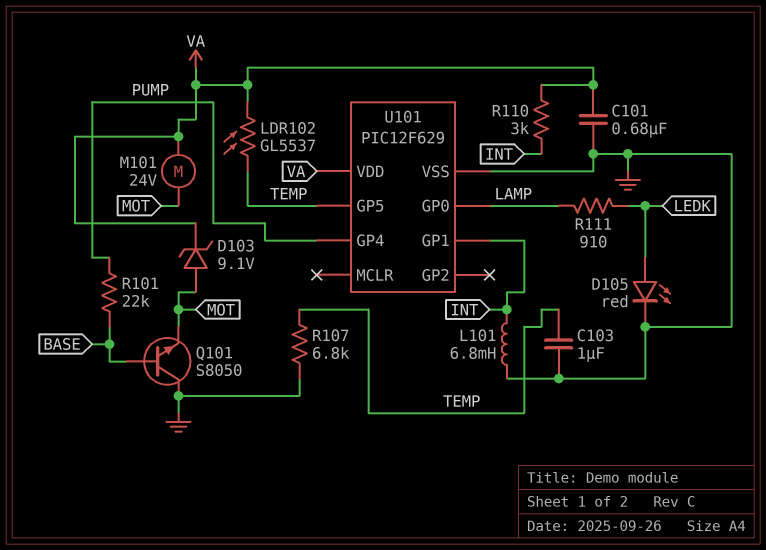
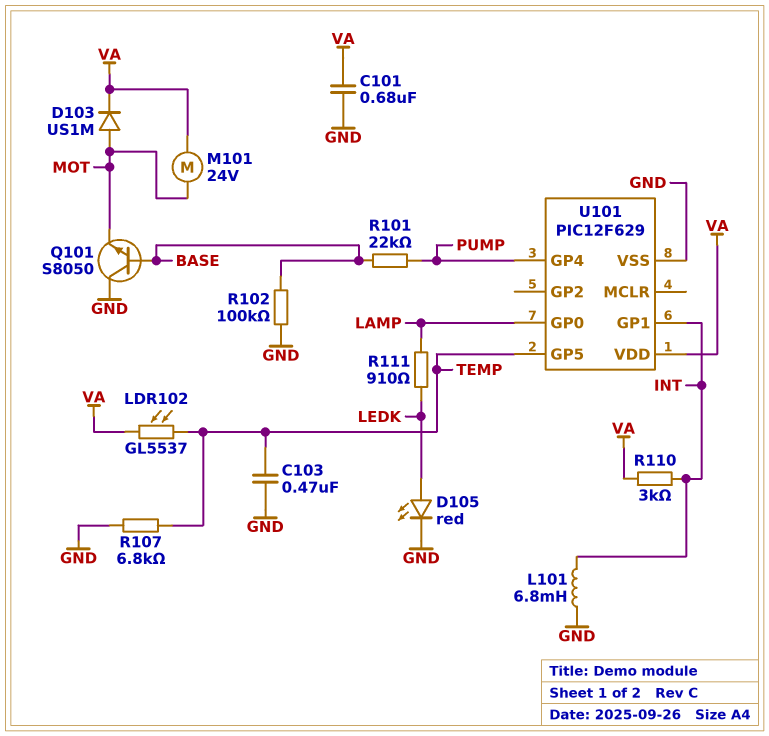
C103: 1uF (GND, TEMP) -> 470nF (GND, TEMP)
D103: zener 9.1V (A MOT, K VA) -> diode US1M (A MOT, K VA)
R102: none -> 100k (BASE, GND)

